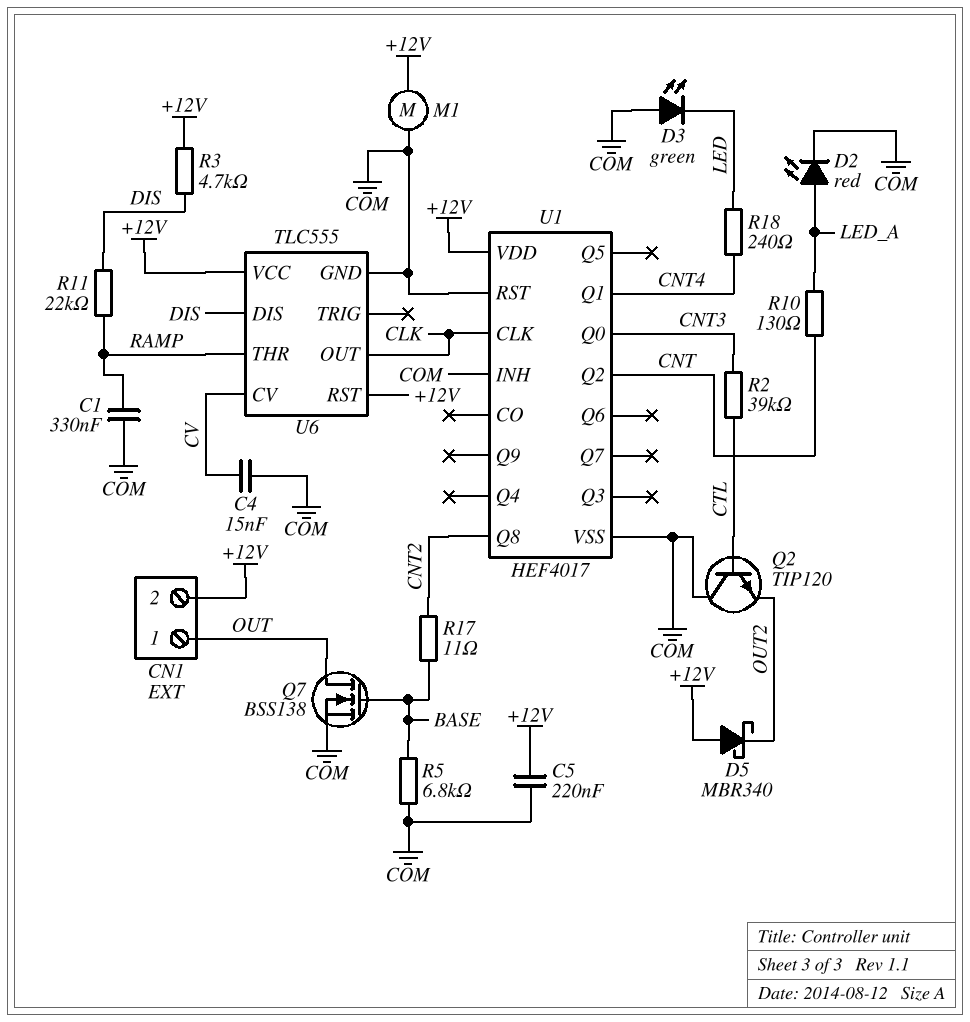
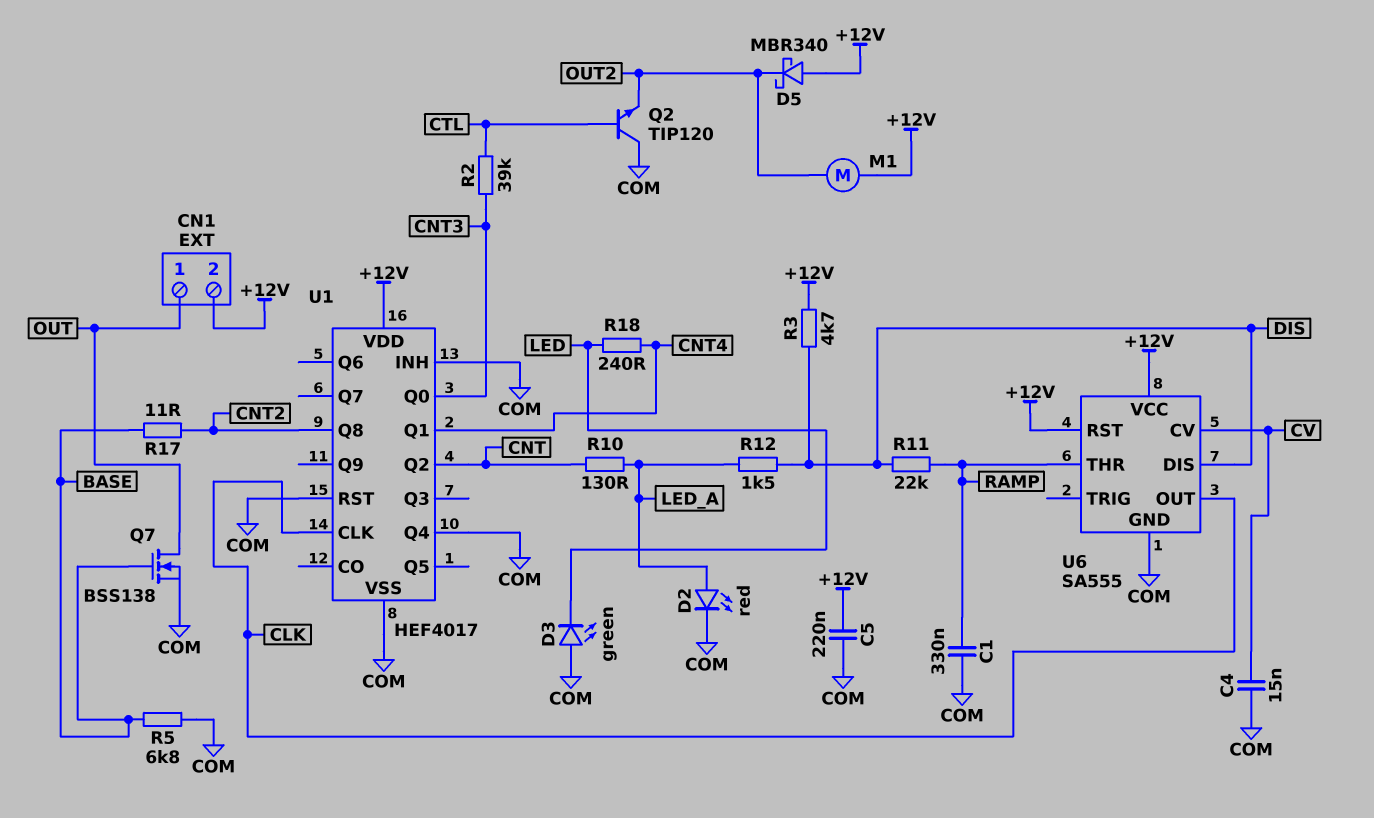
M1: motor (+12V, COM) -> motor (+12V, OUT2)
R12: none -> 1.5k (DIS, LED_A)
U1 pin Q4: none -> COM
U6: TLC555 -> SA555

